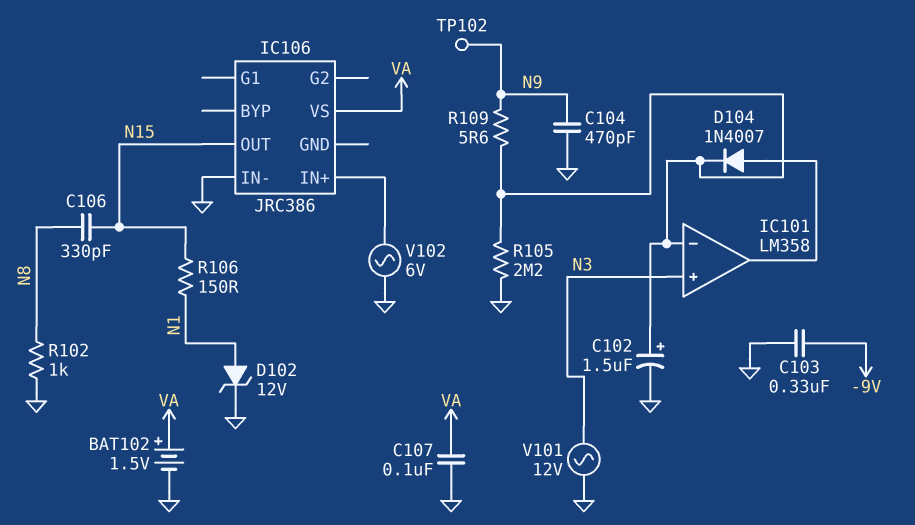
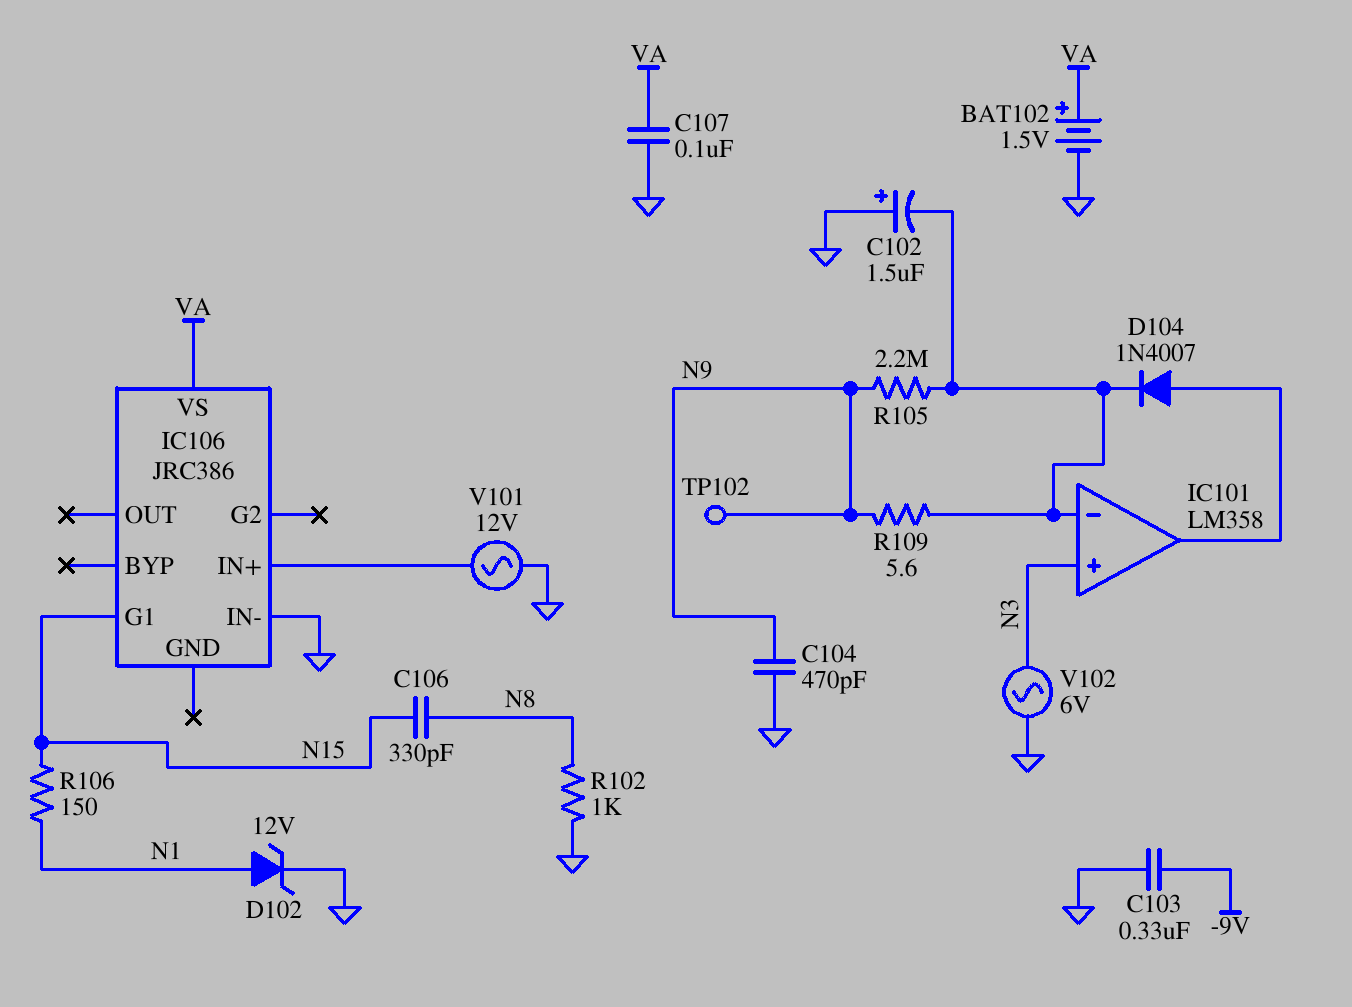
C102: 1.5uF (plus IC101/in-, minus GND) -> 1.5uF (plus GND, minus IC101/in-)
IC106 pin G1: none -> N15
IC106 pin OUT: N15 -> none
R105: 2.2M (GND, IC101/in-) -> 2.2M (IC101/in-, N9)
V101: AC 12V (GND, N3) -> AC 12V (GND, IC106/IN+)
V102: AC 6V (GND, IC106/IN+) -> AC 6V (GND, N3)

